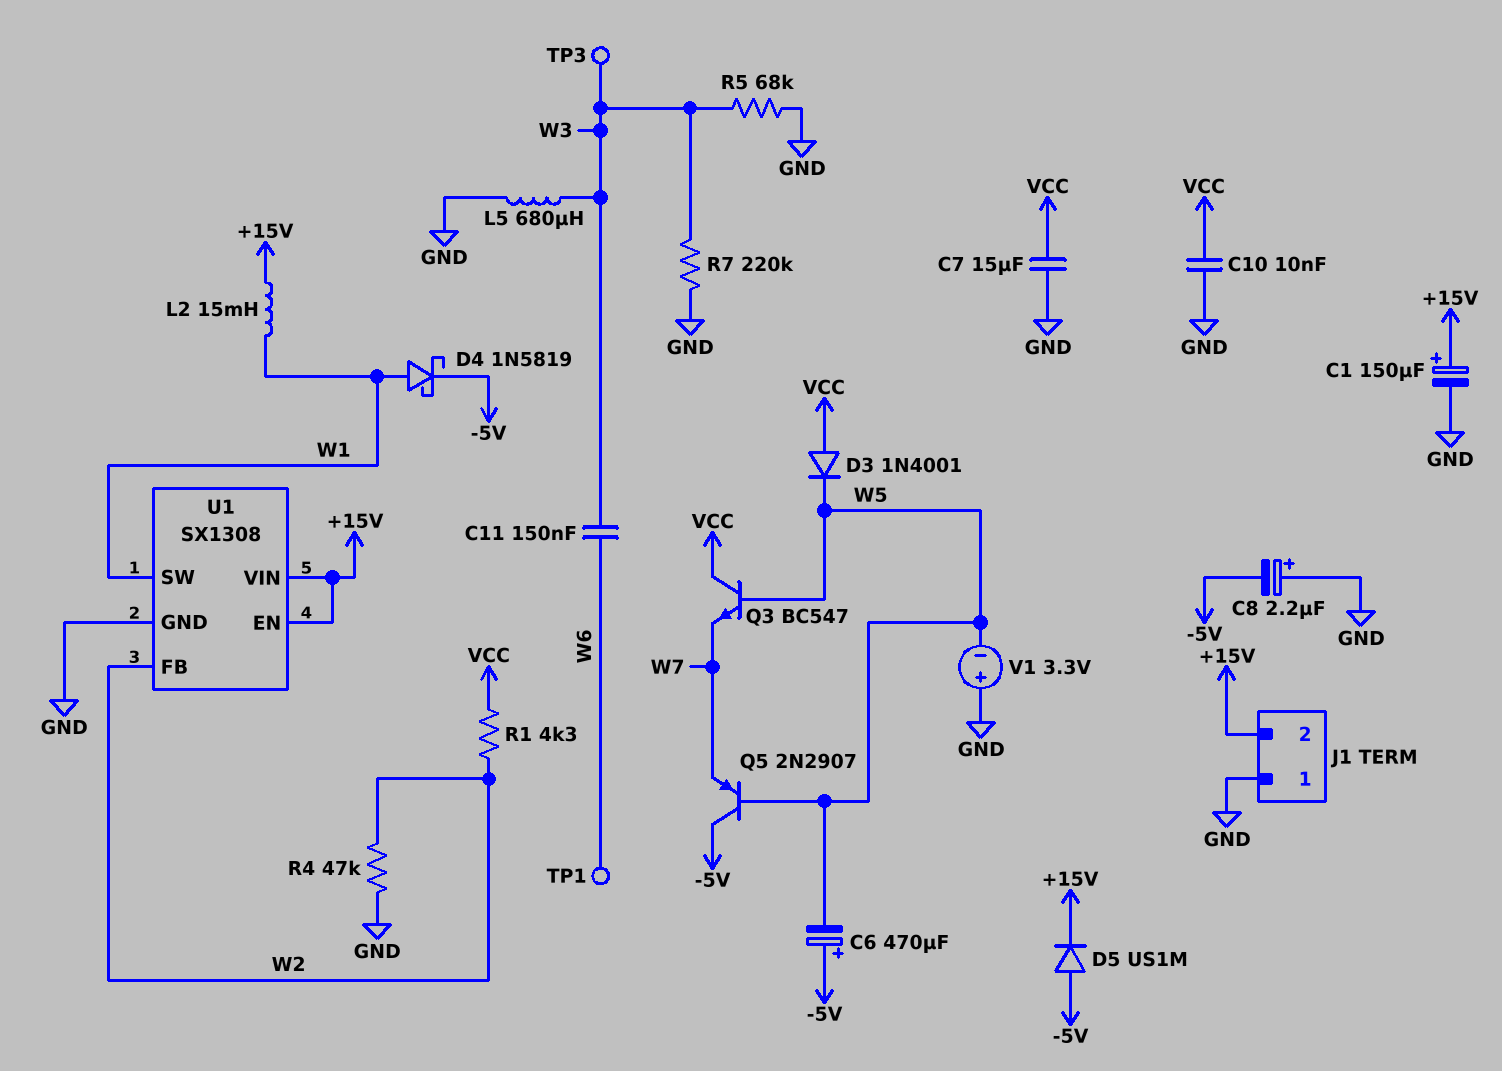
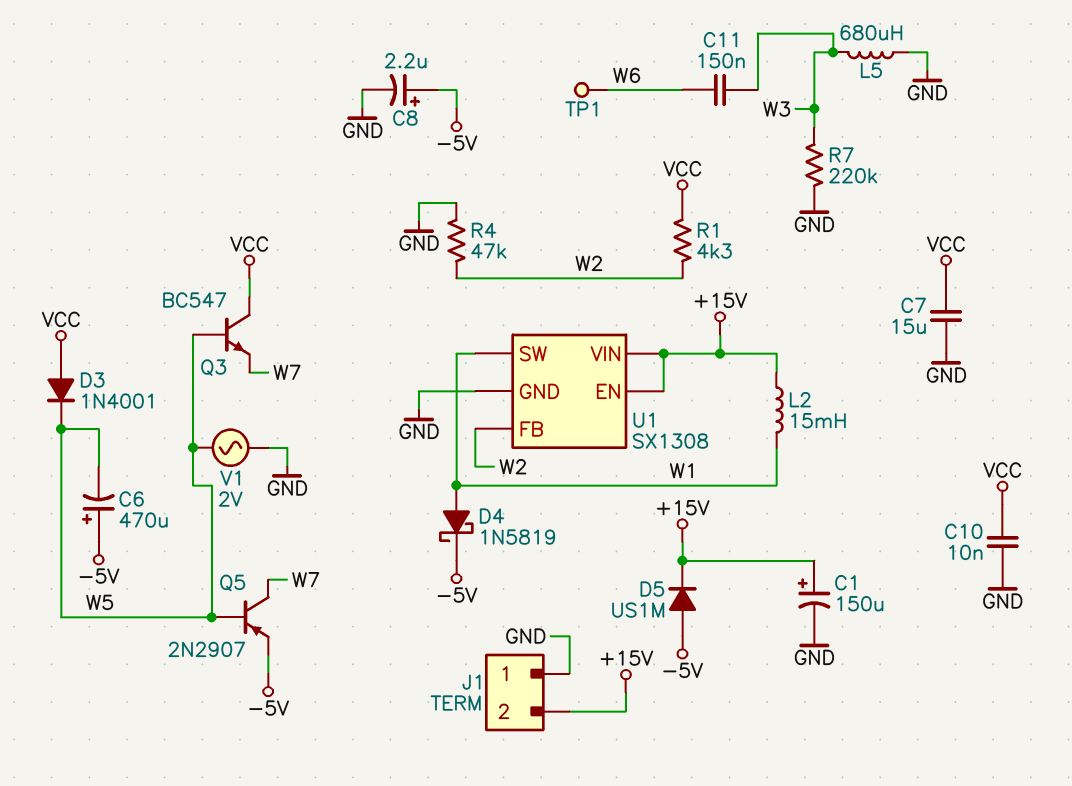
C8: 2.2uF (plus GND, minus -5V) -> 2.2uF (plus -5V, minus GND)
Q5: PNP 2N2907 (B W5, C -5V, E W7) -> PNP 2N2907 (B W5, C W7, E -5V)
R5: 68k (GND, W3) -> none
TP3: test point (W3) -> none
V1: 3.3V (plus GND, minus W5) -> AC 2V (GND, W5)

